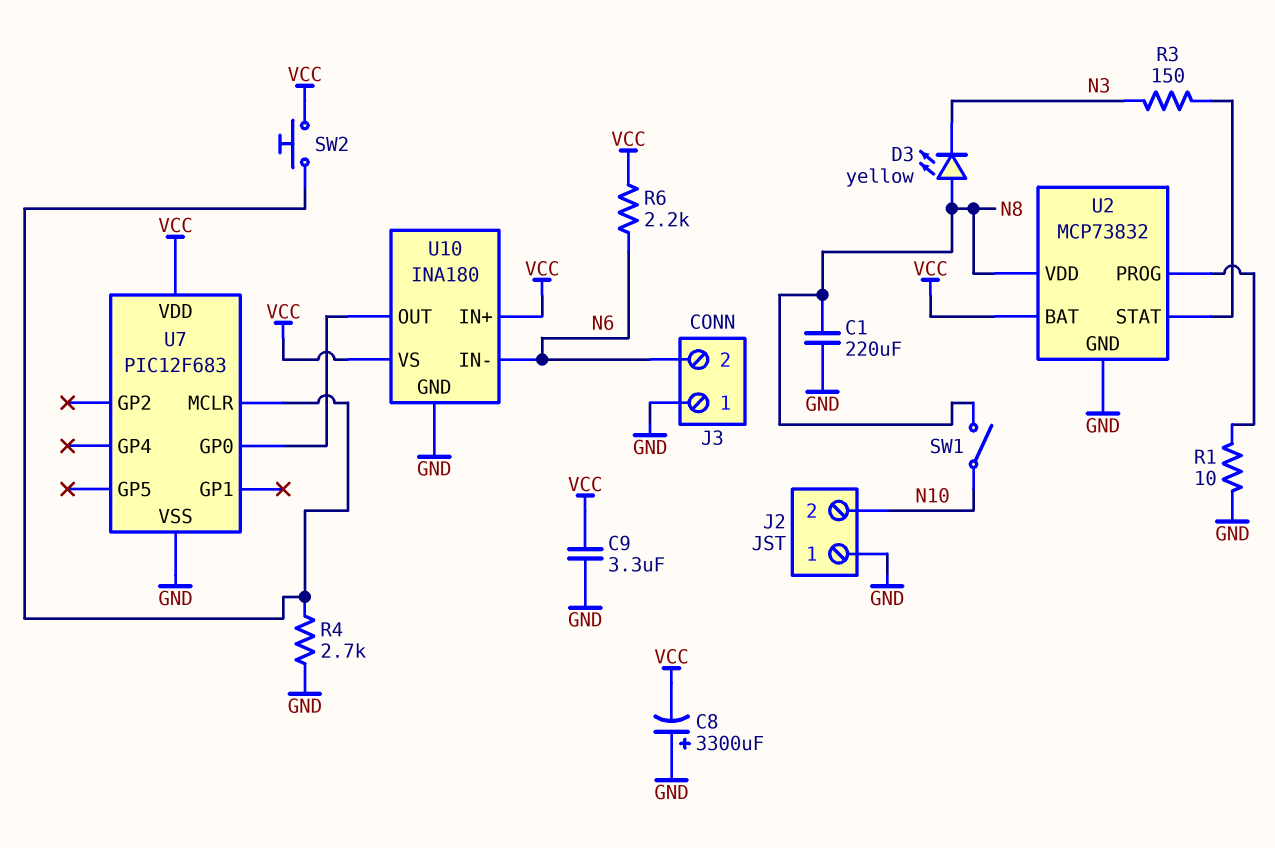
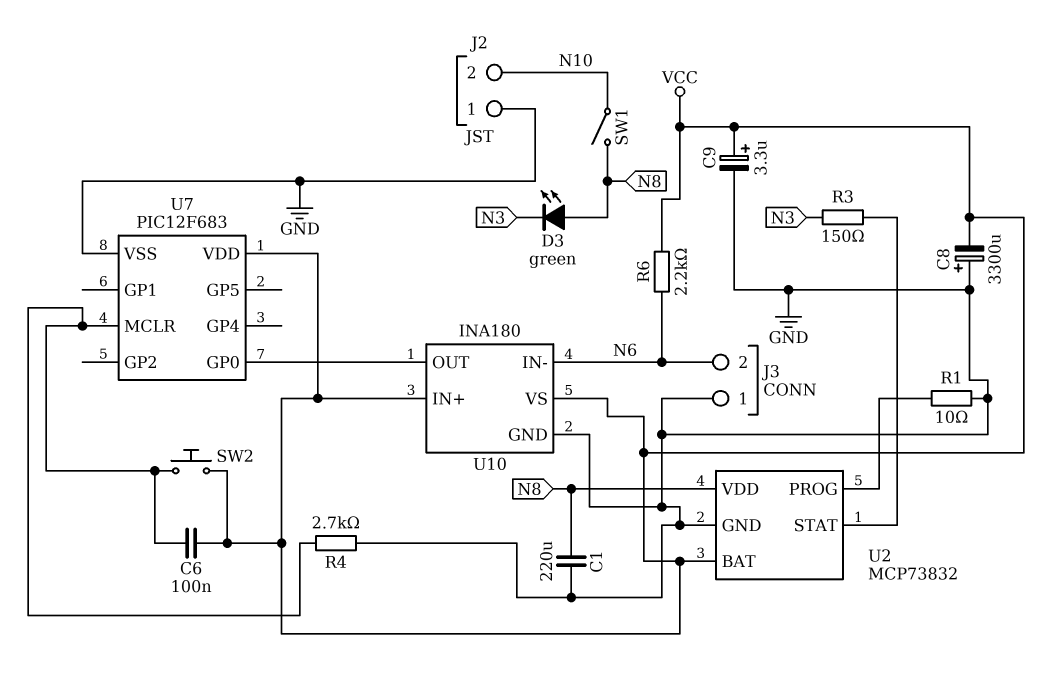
C6: none -> 100nF (U7/MCLR, VCC)
C9: 3.3uF (GND, VCC) -> 3.3uF (plus VCC, minus GND)
D3: LED yellow (A N8, K N3) -> LED green (A N8, K N3)

